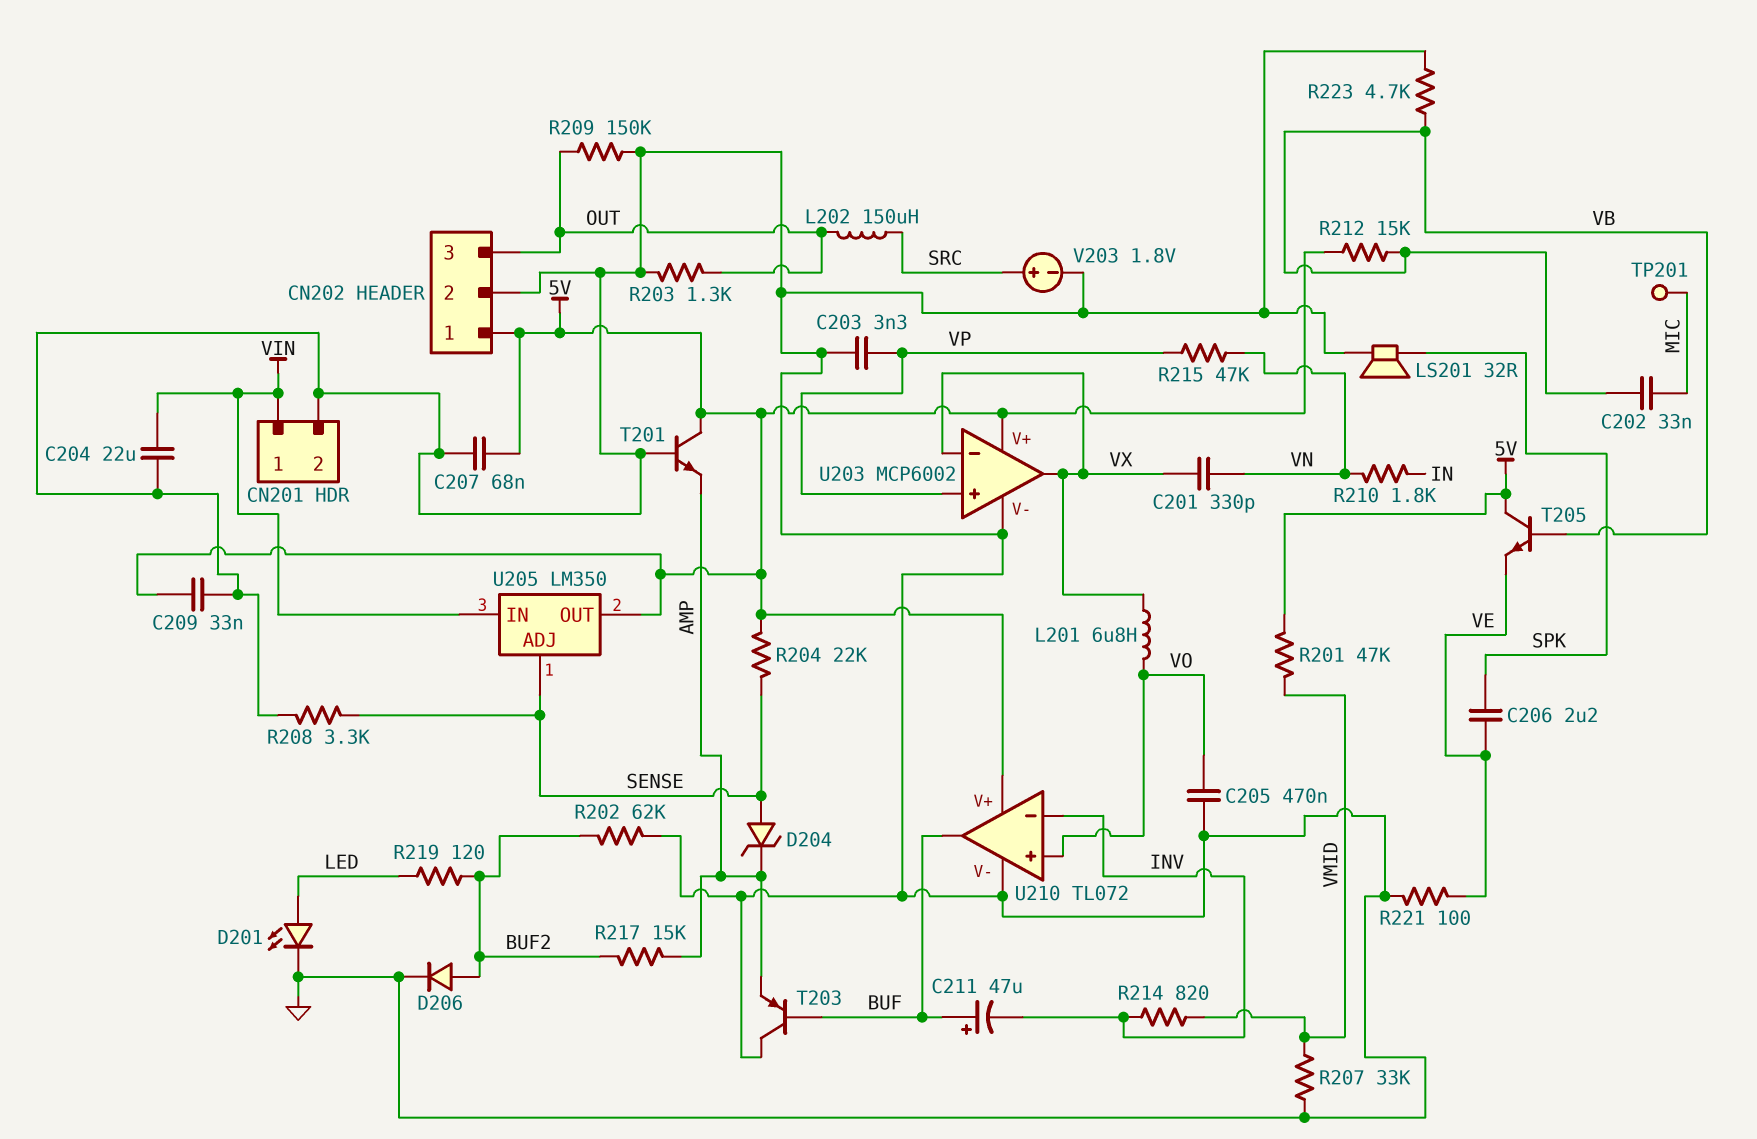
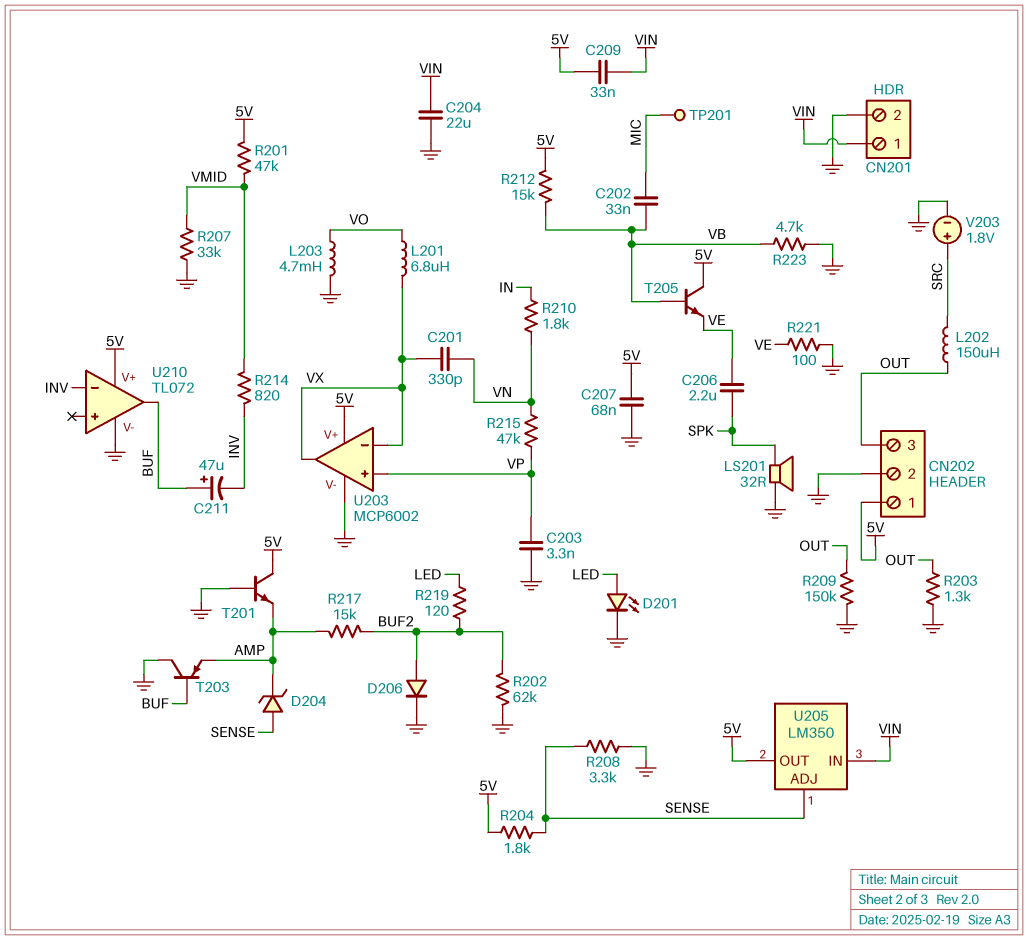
C205: 470nF (GND, VO) -> none
C209: 33nF (5V, GND) -> 33nF (5V, VIN)
L203: none -> 4.7mH (GND, VO)
R204: 22k (5V, SENSE) -> 1.8k (5V, SENSE)
U210 pin in+: VO -> none

